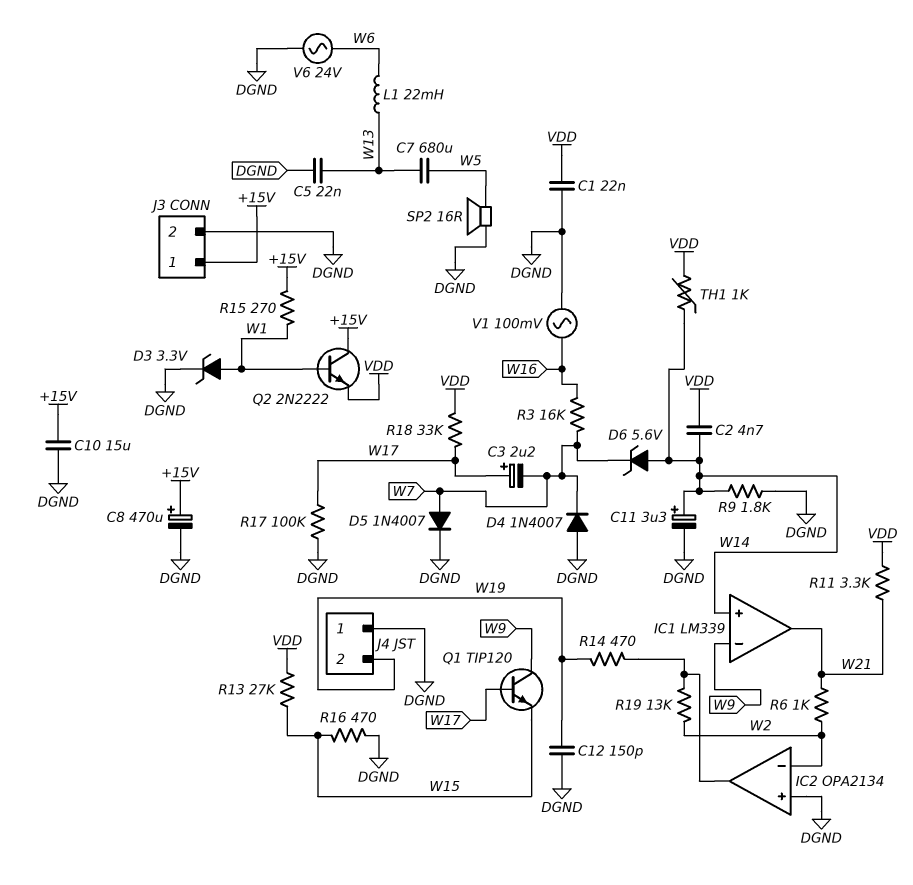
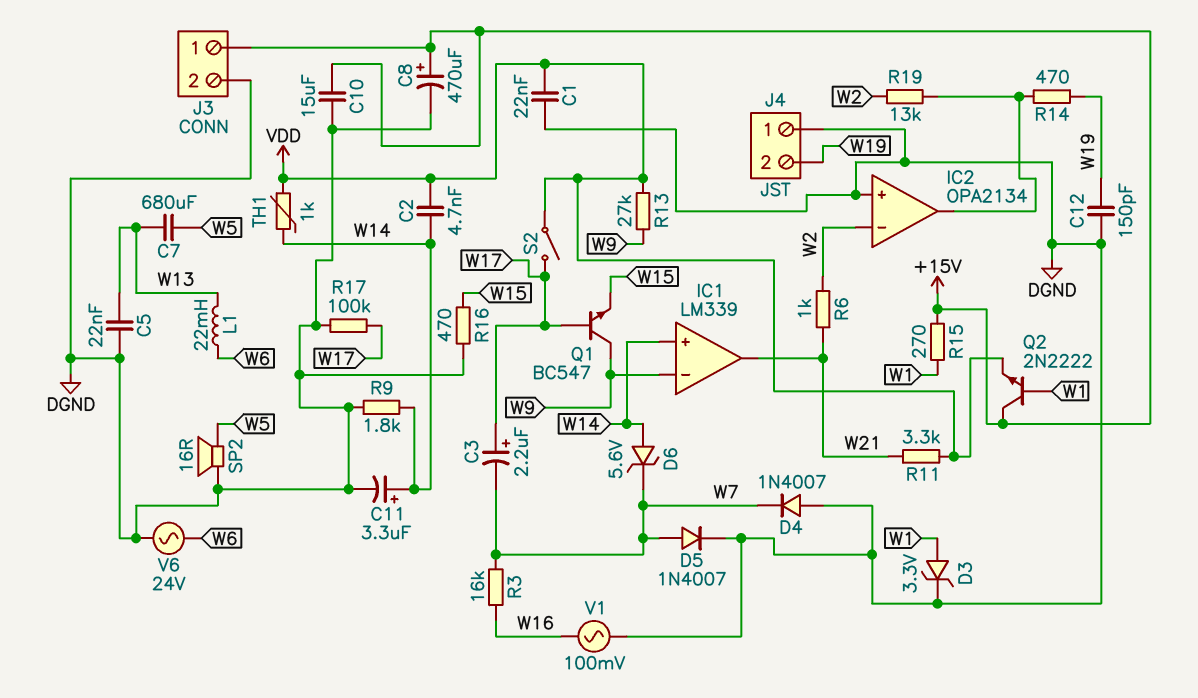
Q1: NPN TIP120 (B W17, C W9, E W15) -> NPN BC547 (B W17, C W9, E W15)
R13: 27k (VDD, W15) -> 27k (VDD, W9)
R18: 33k (VDD, W17) -> none
S2: none -> switch (VDD, W17)

